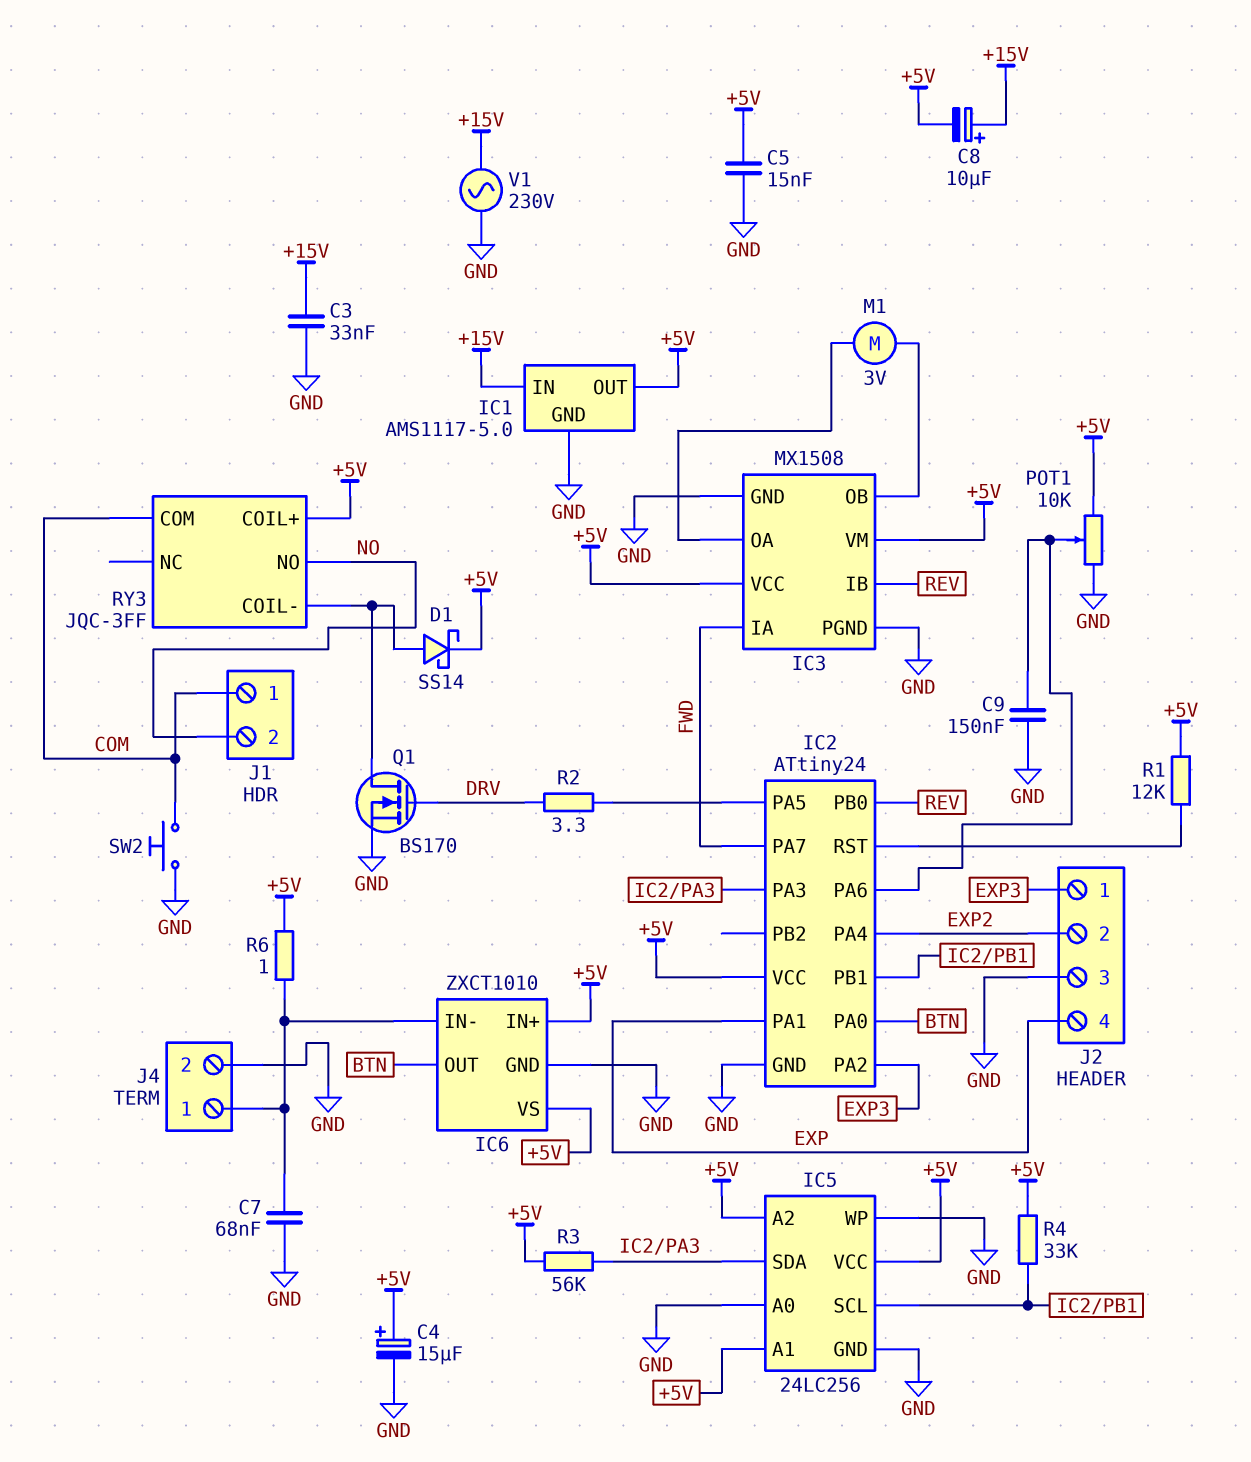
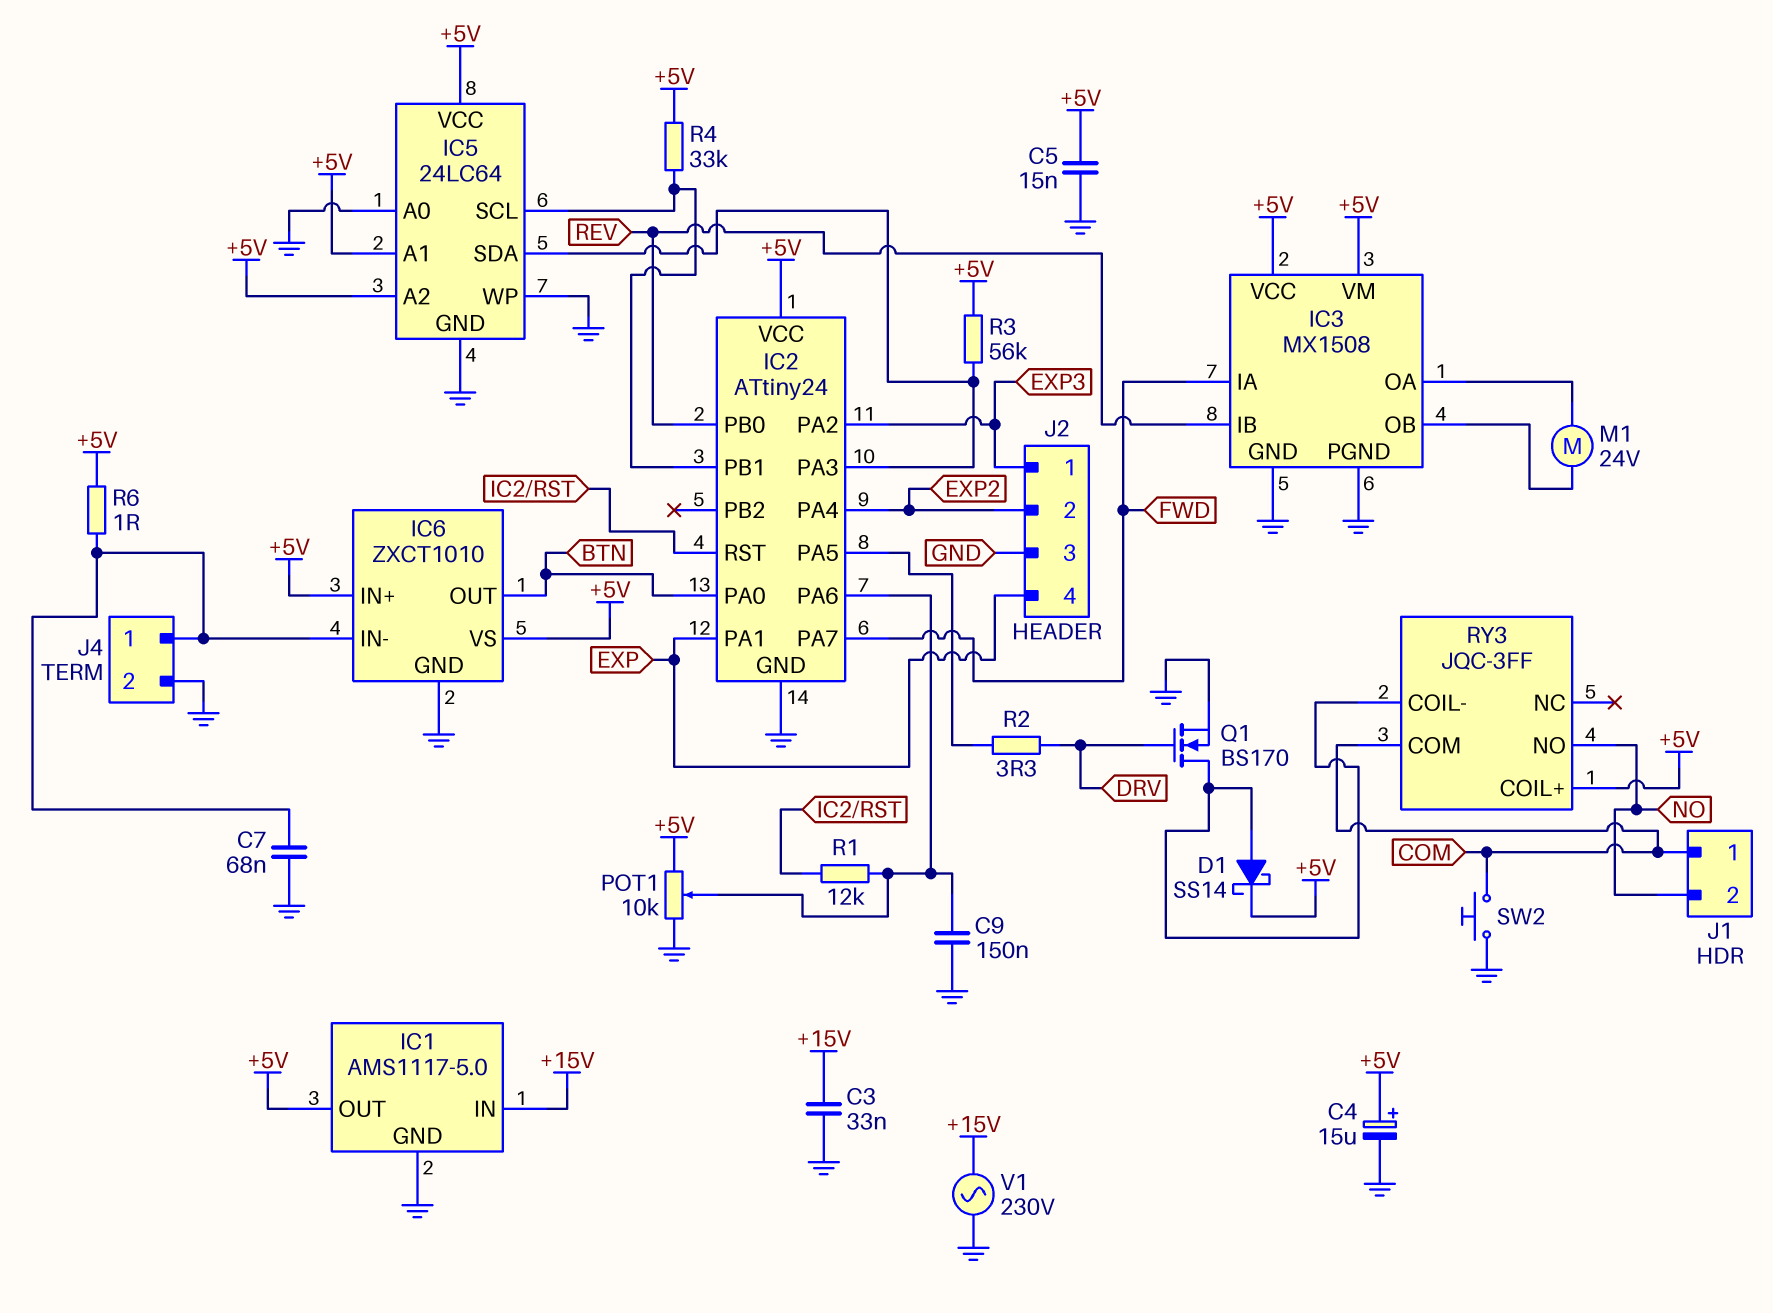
C8: 10uF (plus +15V, minus +5V) -> none
IC5: 24LC256 -> 24LC64
M1: motor 3V (IC3/OA, IC3/OB) -> motor 24V (IC3/OA, IC3/OB)
R1: 12k (+5V, IC2/RST) -> 12k (IC2/PA6, IC2/RST)

